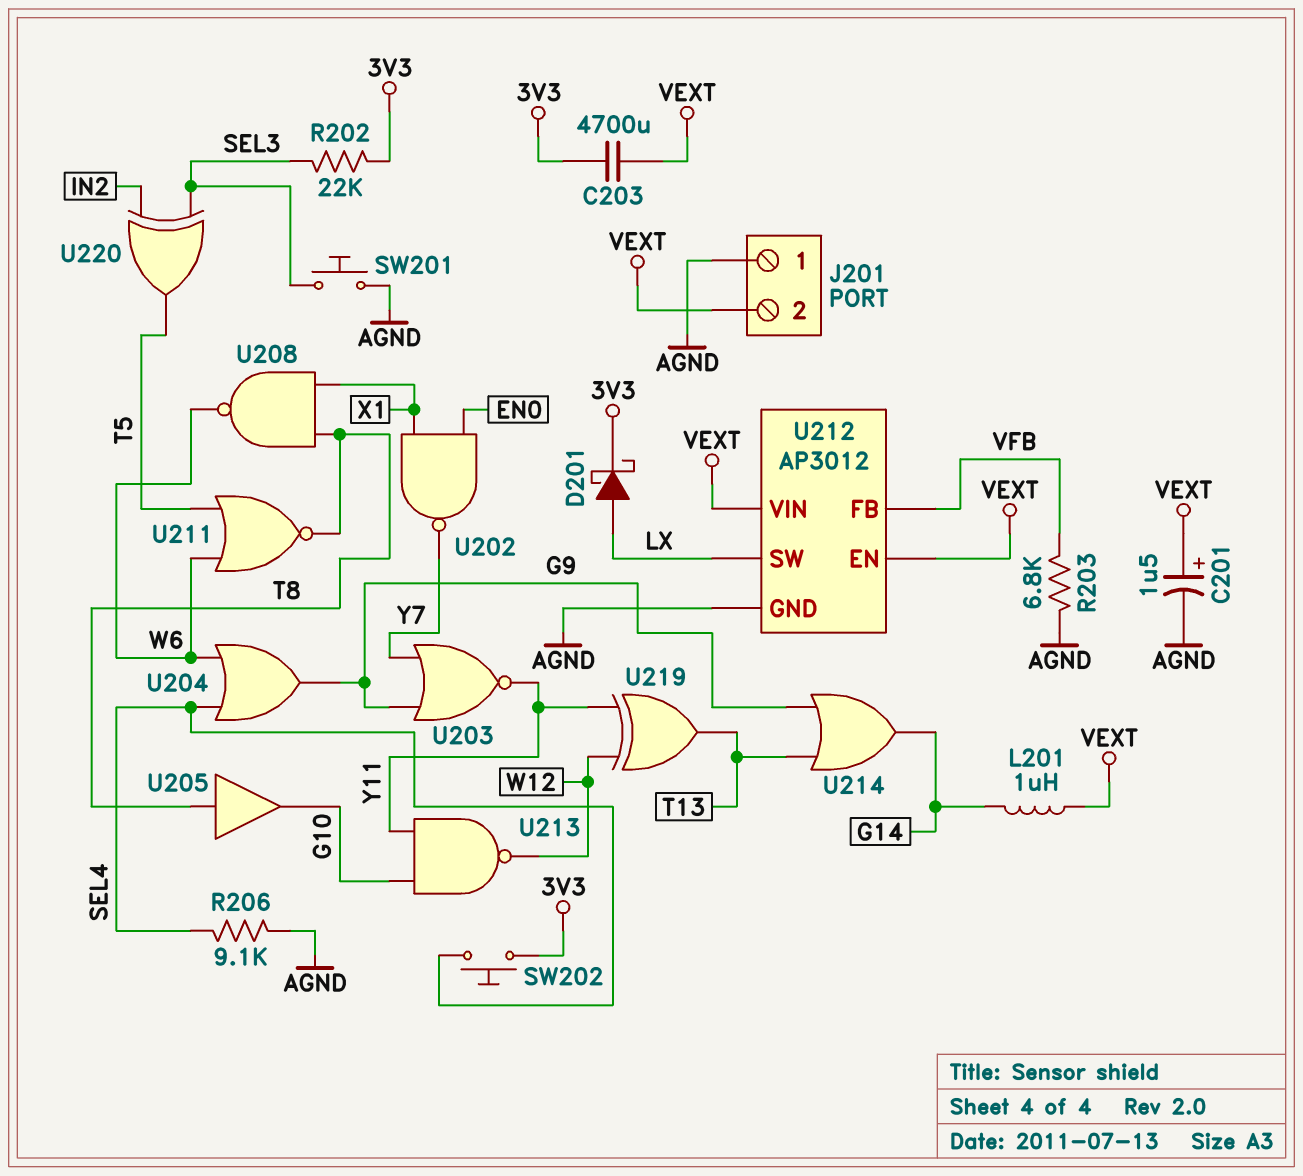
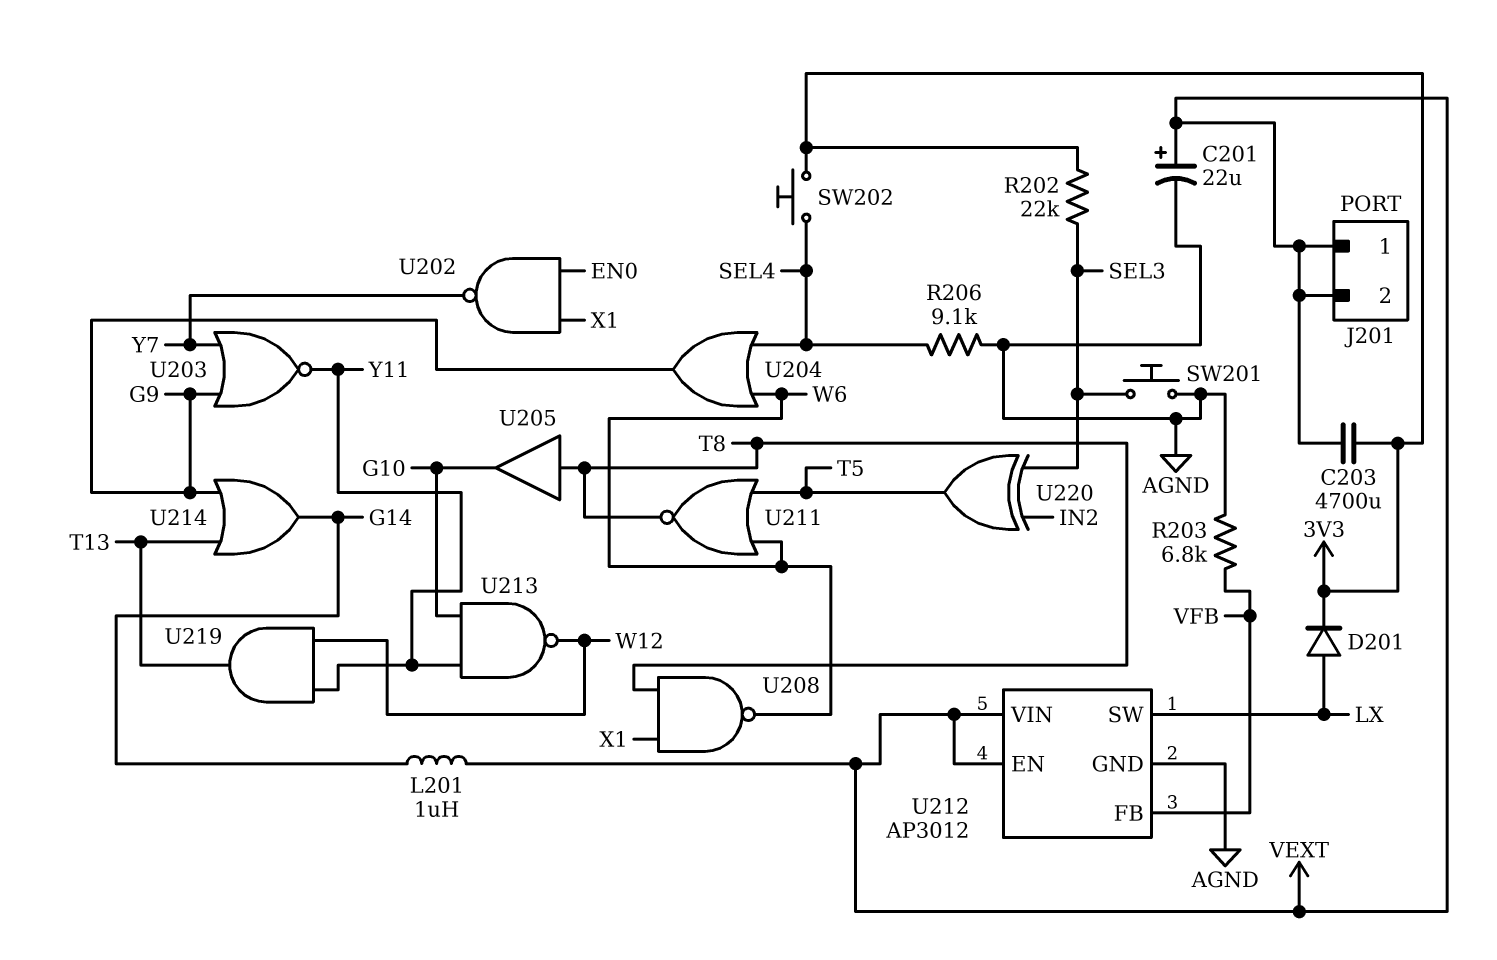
C201: 1.5uF (plus VEXT, minus AGND) -> 22uF (plus VEXT, minus AGND)
D201: schottky (A LX, K 3V3) -> diode (A LX, K 3V3)
J201 pin 1: AGND -> VEXT
U219: XOR (in W12, in Y11, out T13) -> AND (in W12, in Y11, out T13)

